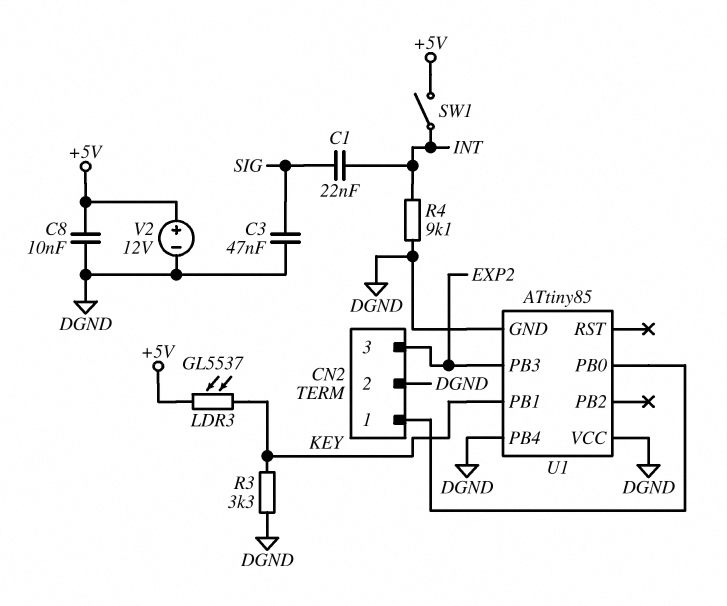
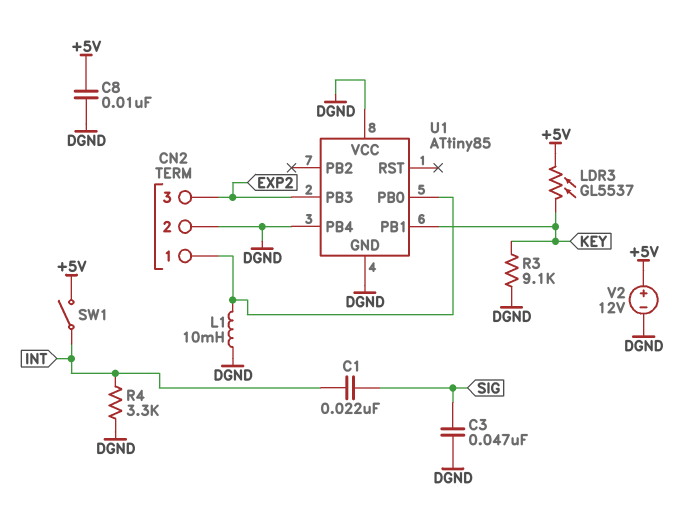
L1: none -> 10mH (CN2/1, DGND)
R3: 3.3k (DGND, KEY) -> 9.1k (DGND, KEY)
R4: 9.1k (DGND, INT) -> 3.3k (DGND, INT)

